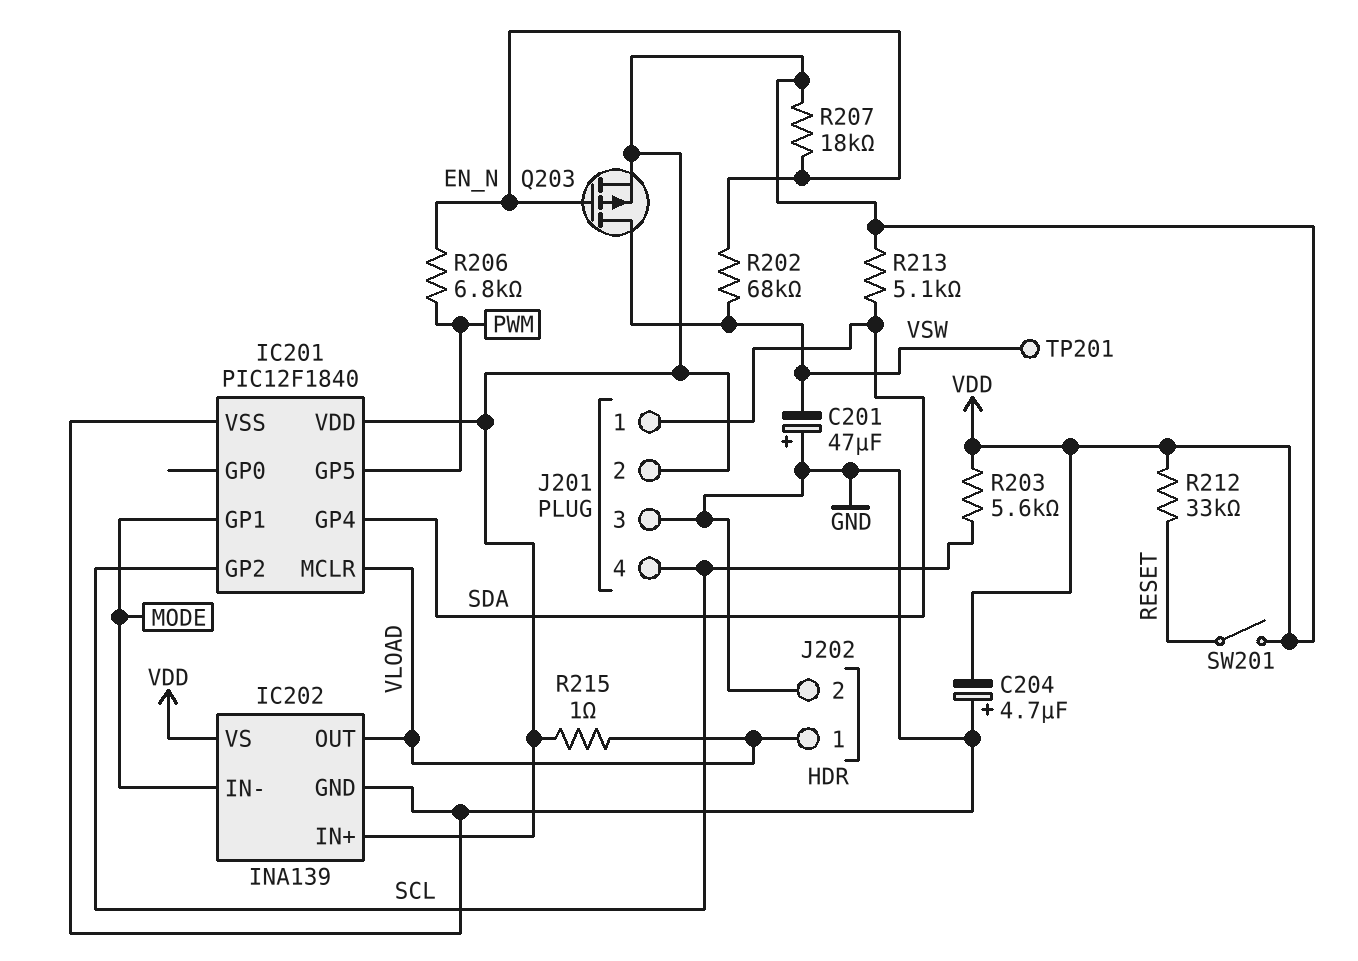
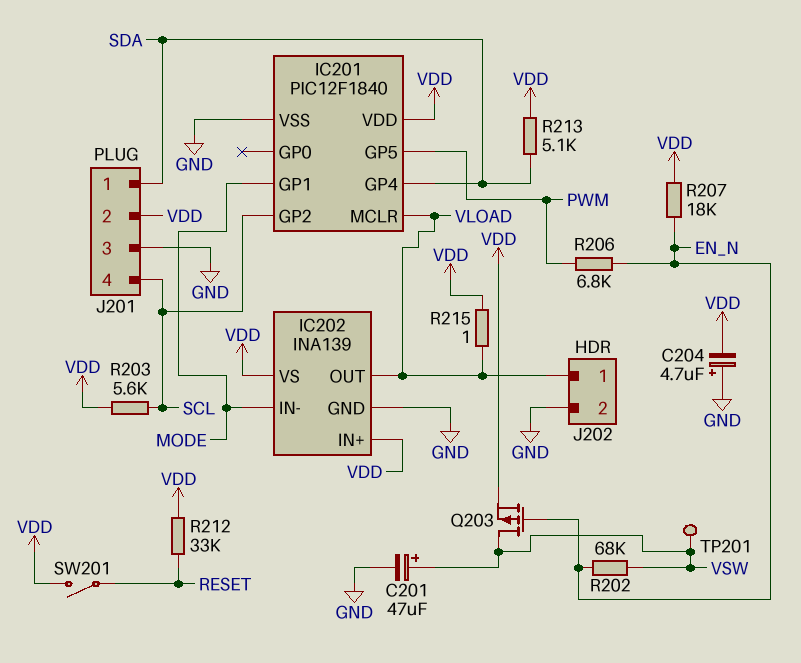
C201: 47uF (plus GND, minus VSW) -> 47uF (plus VSW, minus GND)

